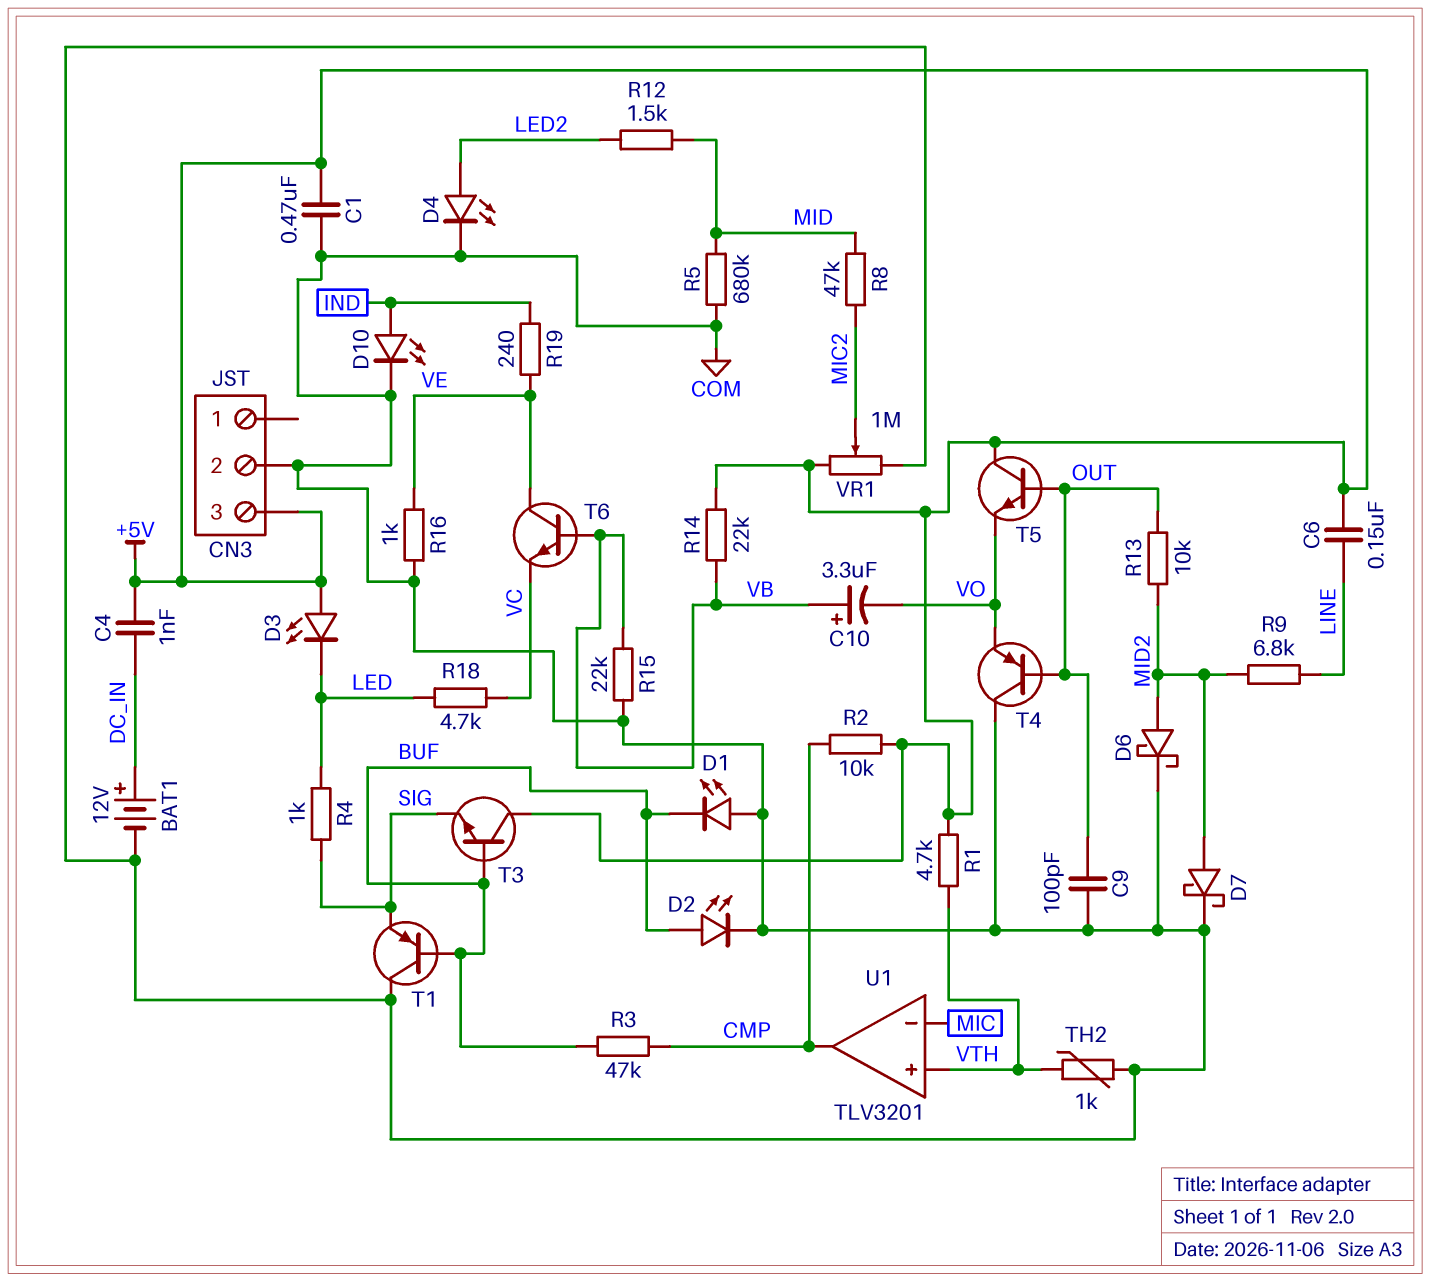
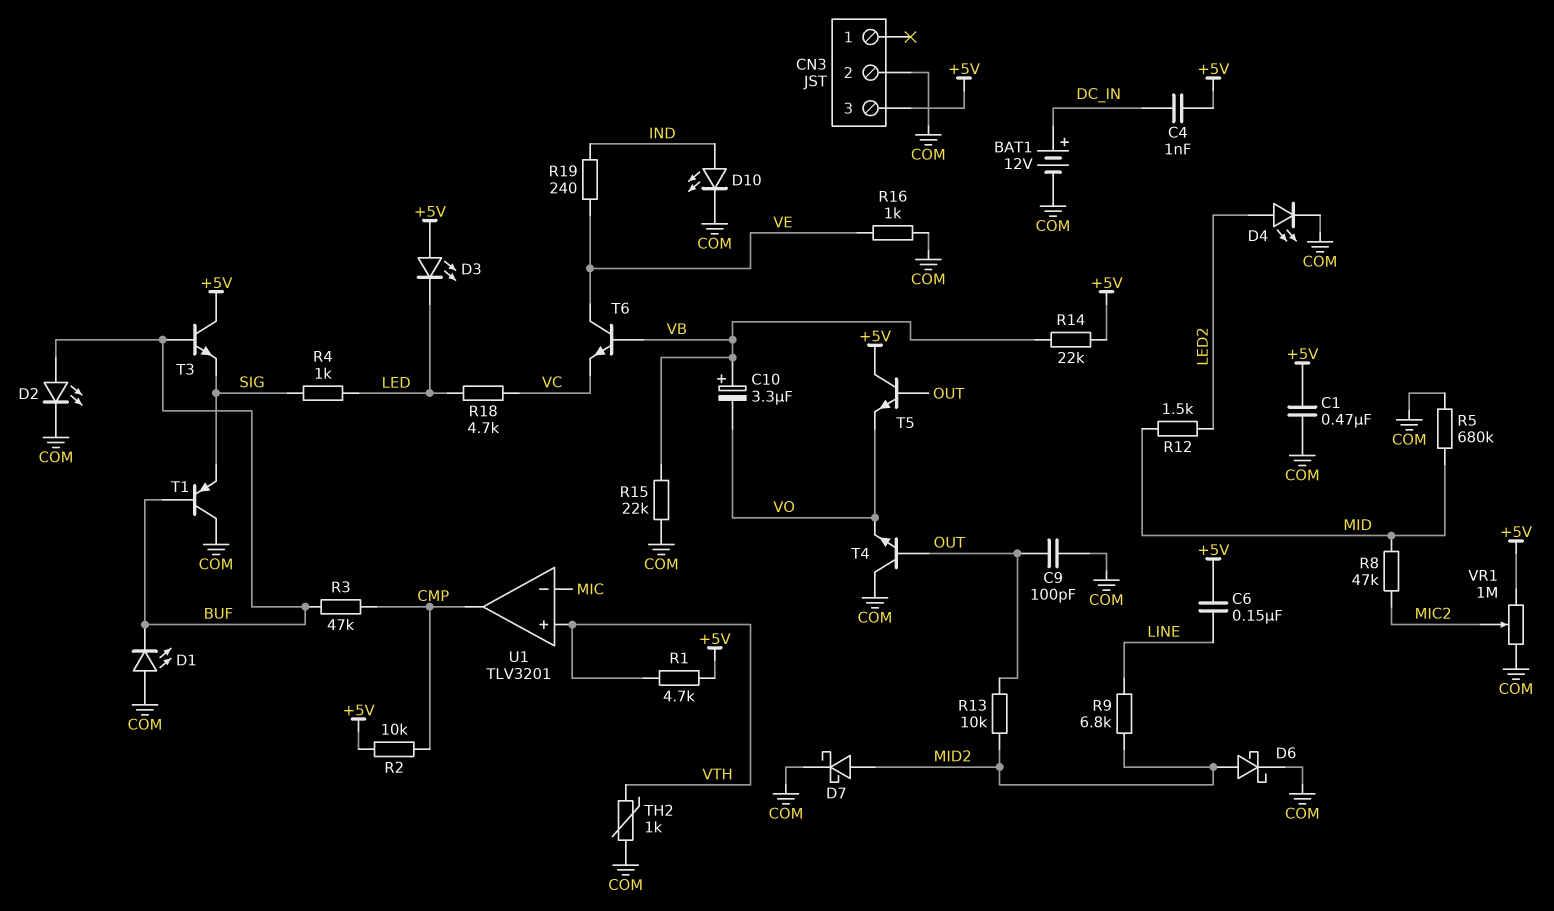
T4: PNP (B OUT, C COM, E VO) -> NPN (B OUT, C COM, E VO)

